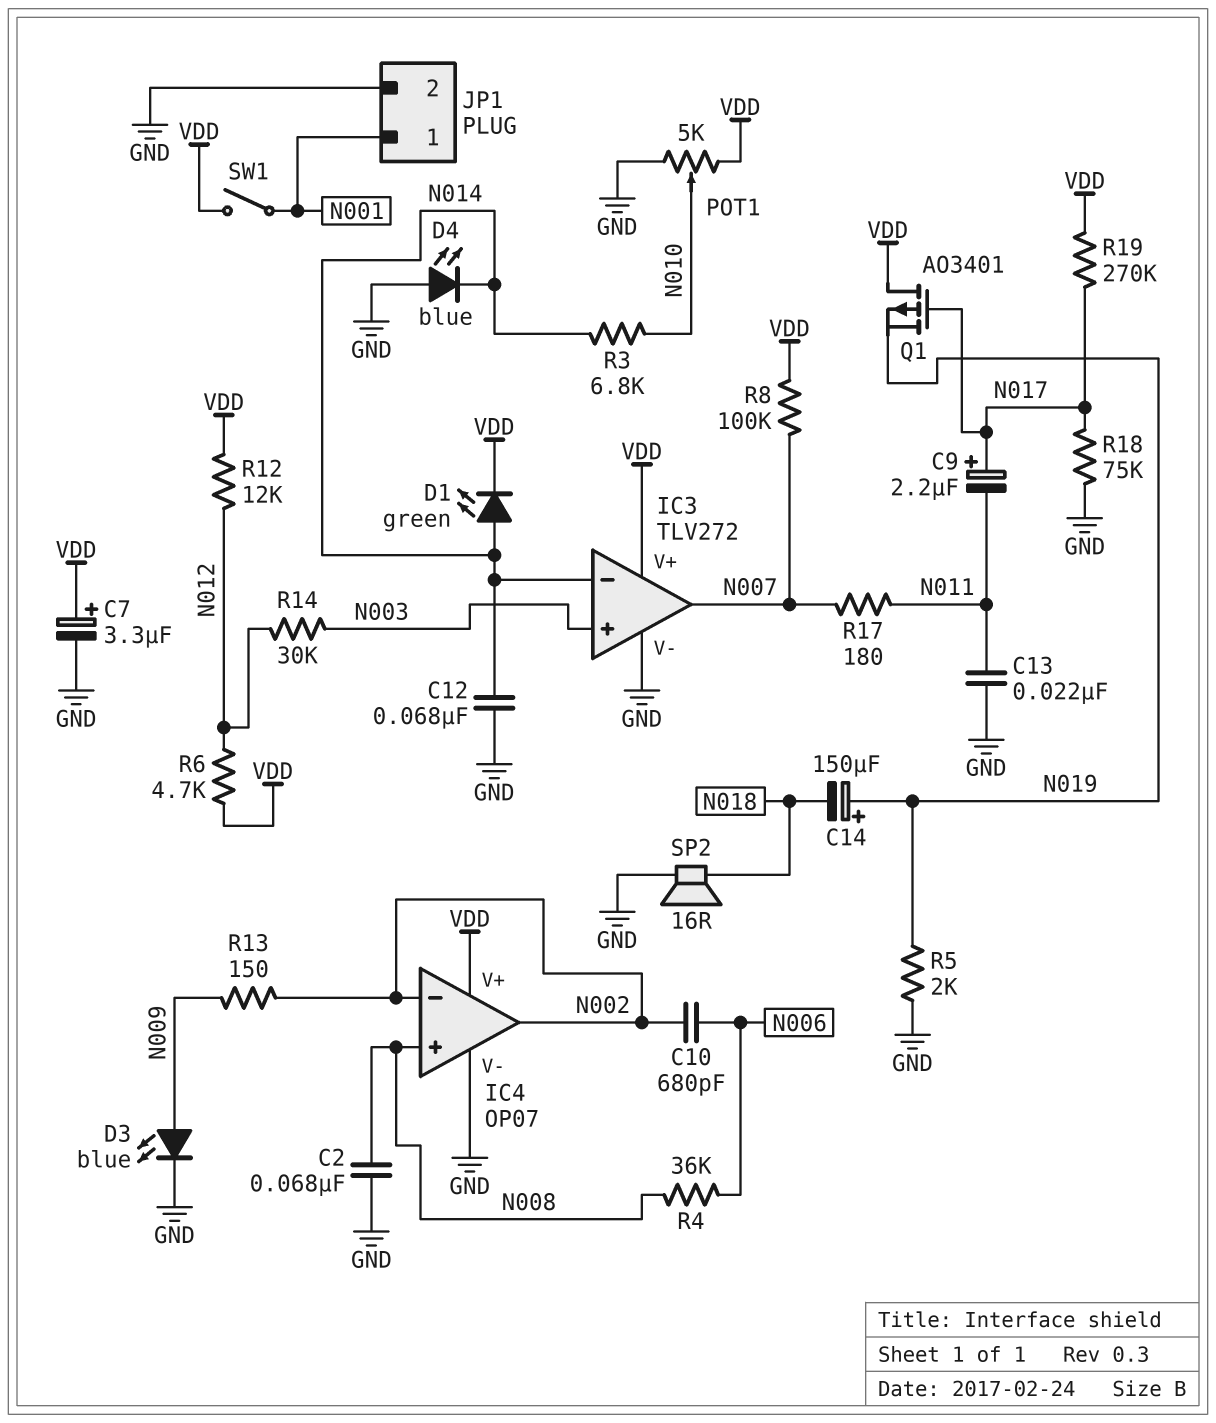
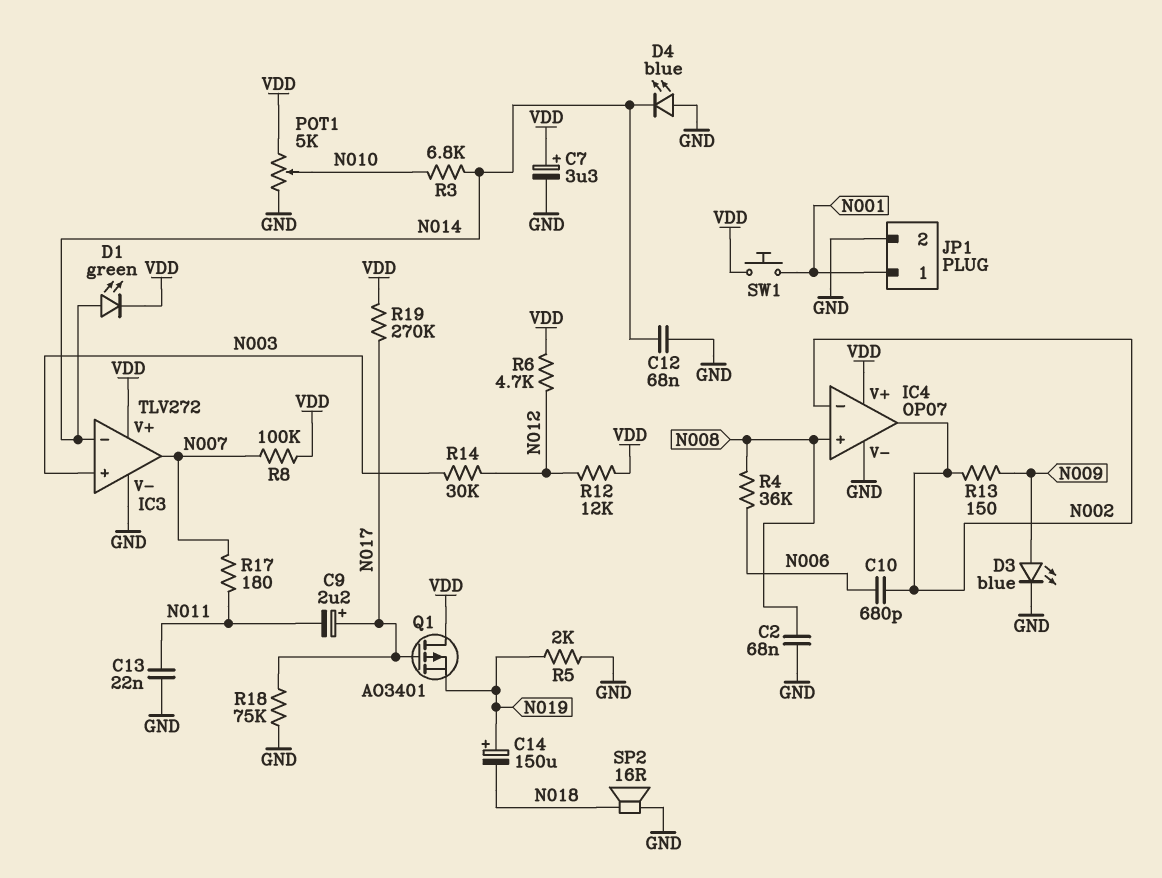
SW1: switch (N001, VDD) -> button (N001, VDD)

